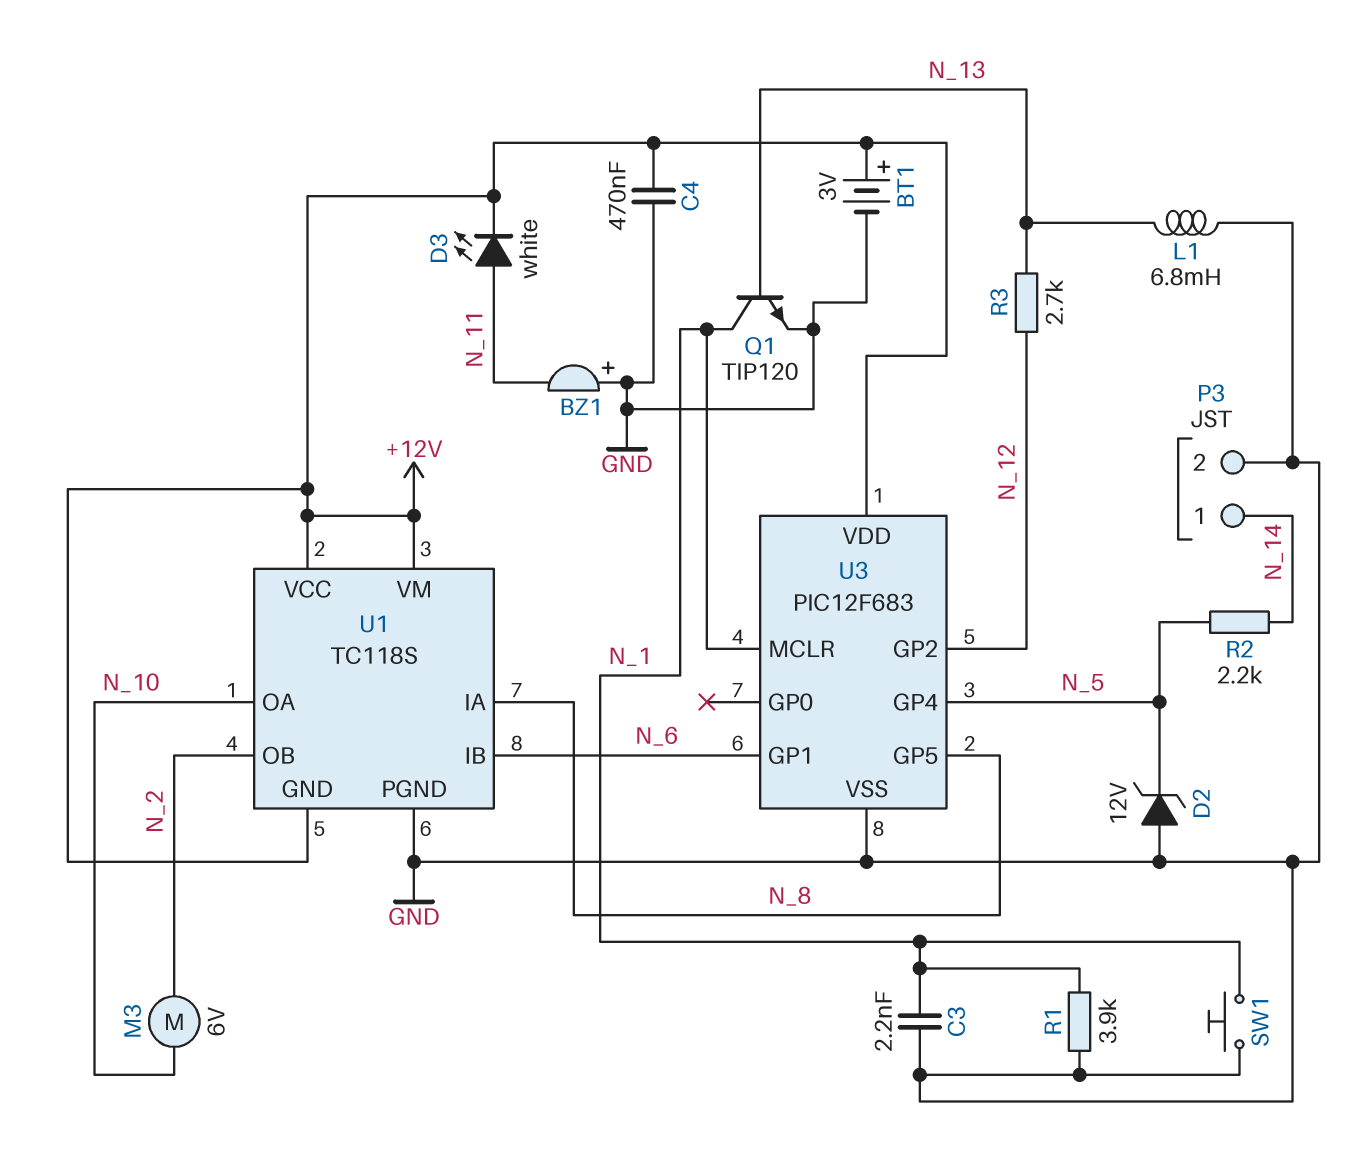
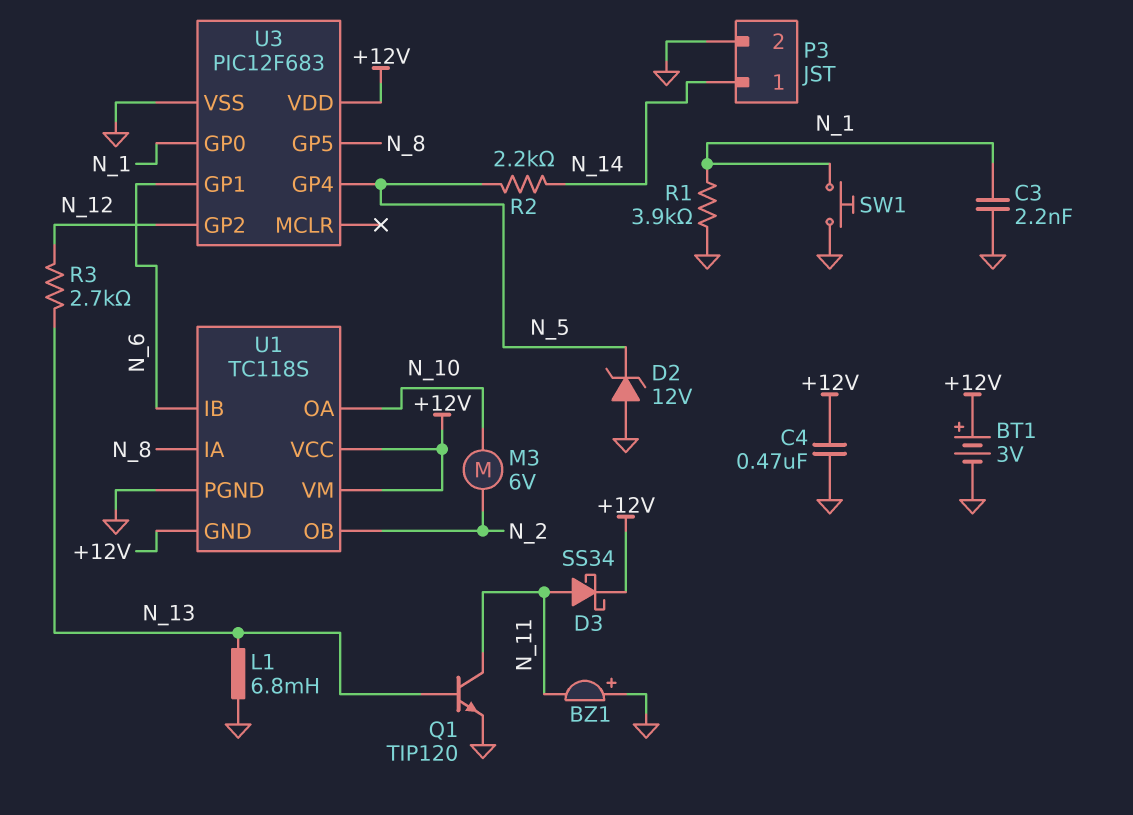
D3: LED white (A N_11, K +12V) -> schottky SS34 (A N_11, K +12V)
Q1: NPN TIP120 (B N_13, C N_1, E GND) -> NPN TIP120 (B N_13, C N_11, E GND)
U3 pin GP0: none -> N_1
U3 pin MCLR: N_1 -> none

